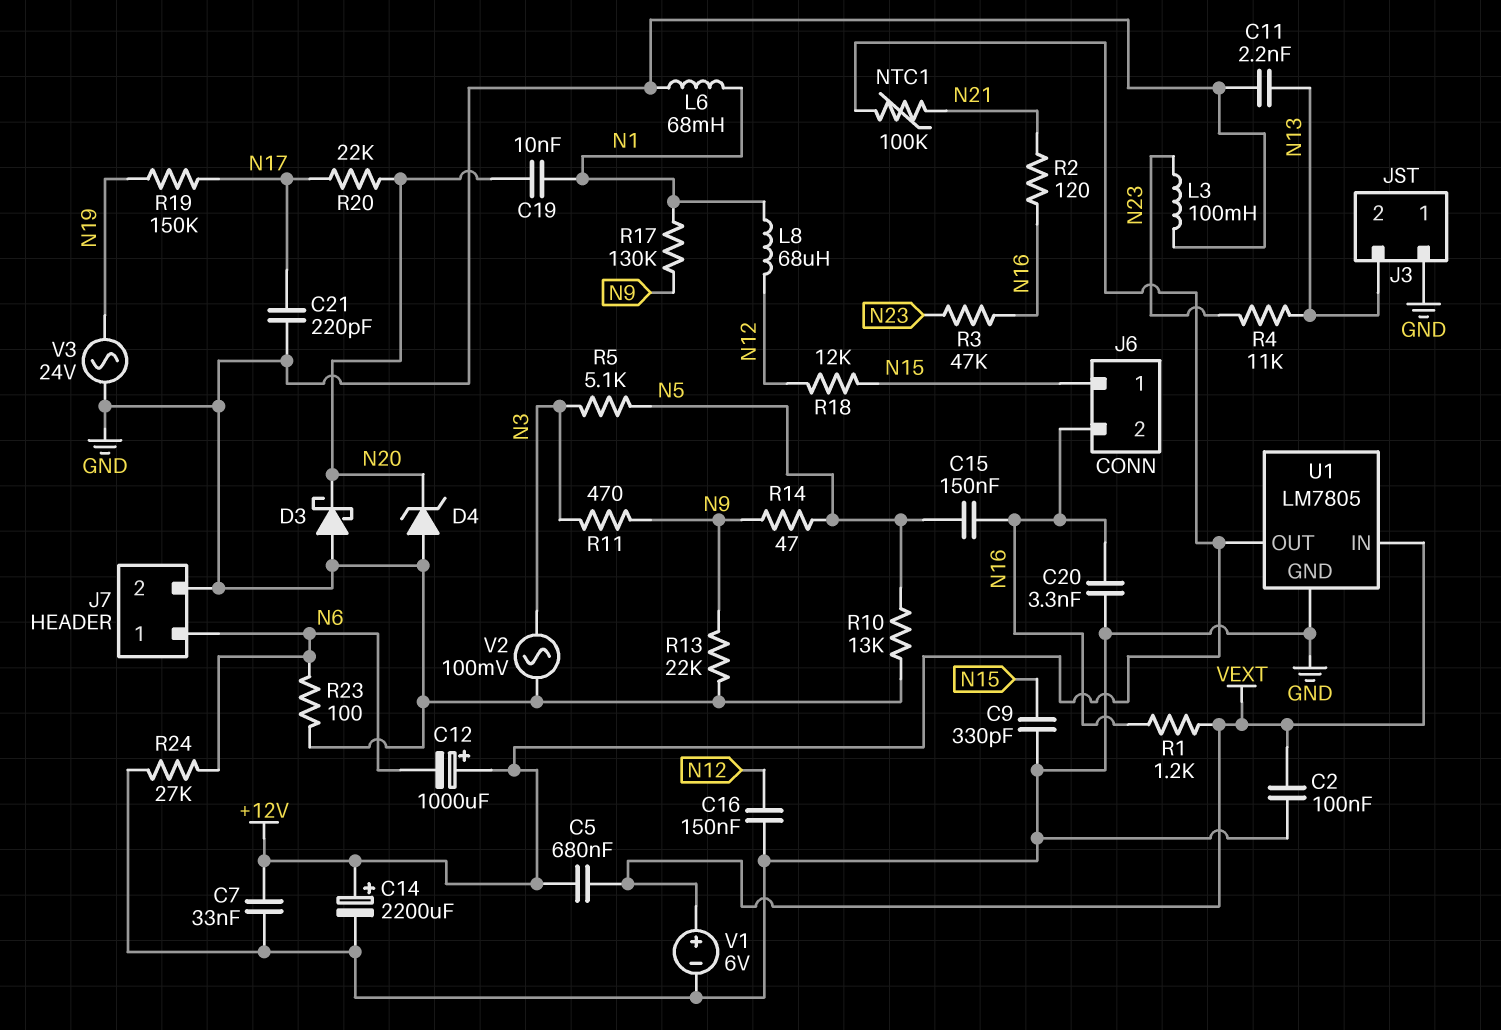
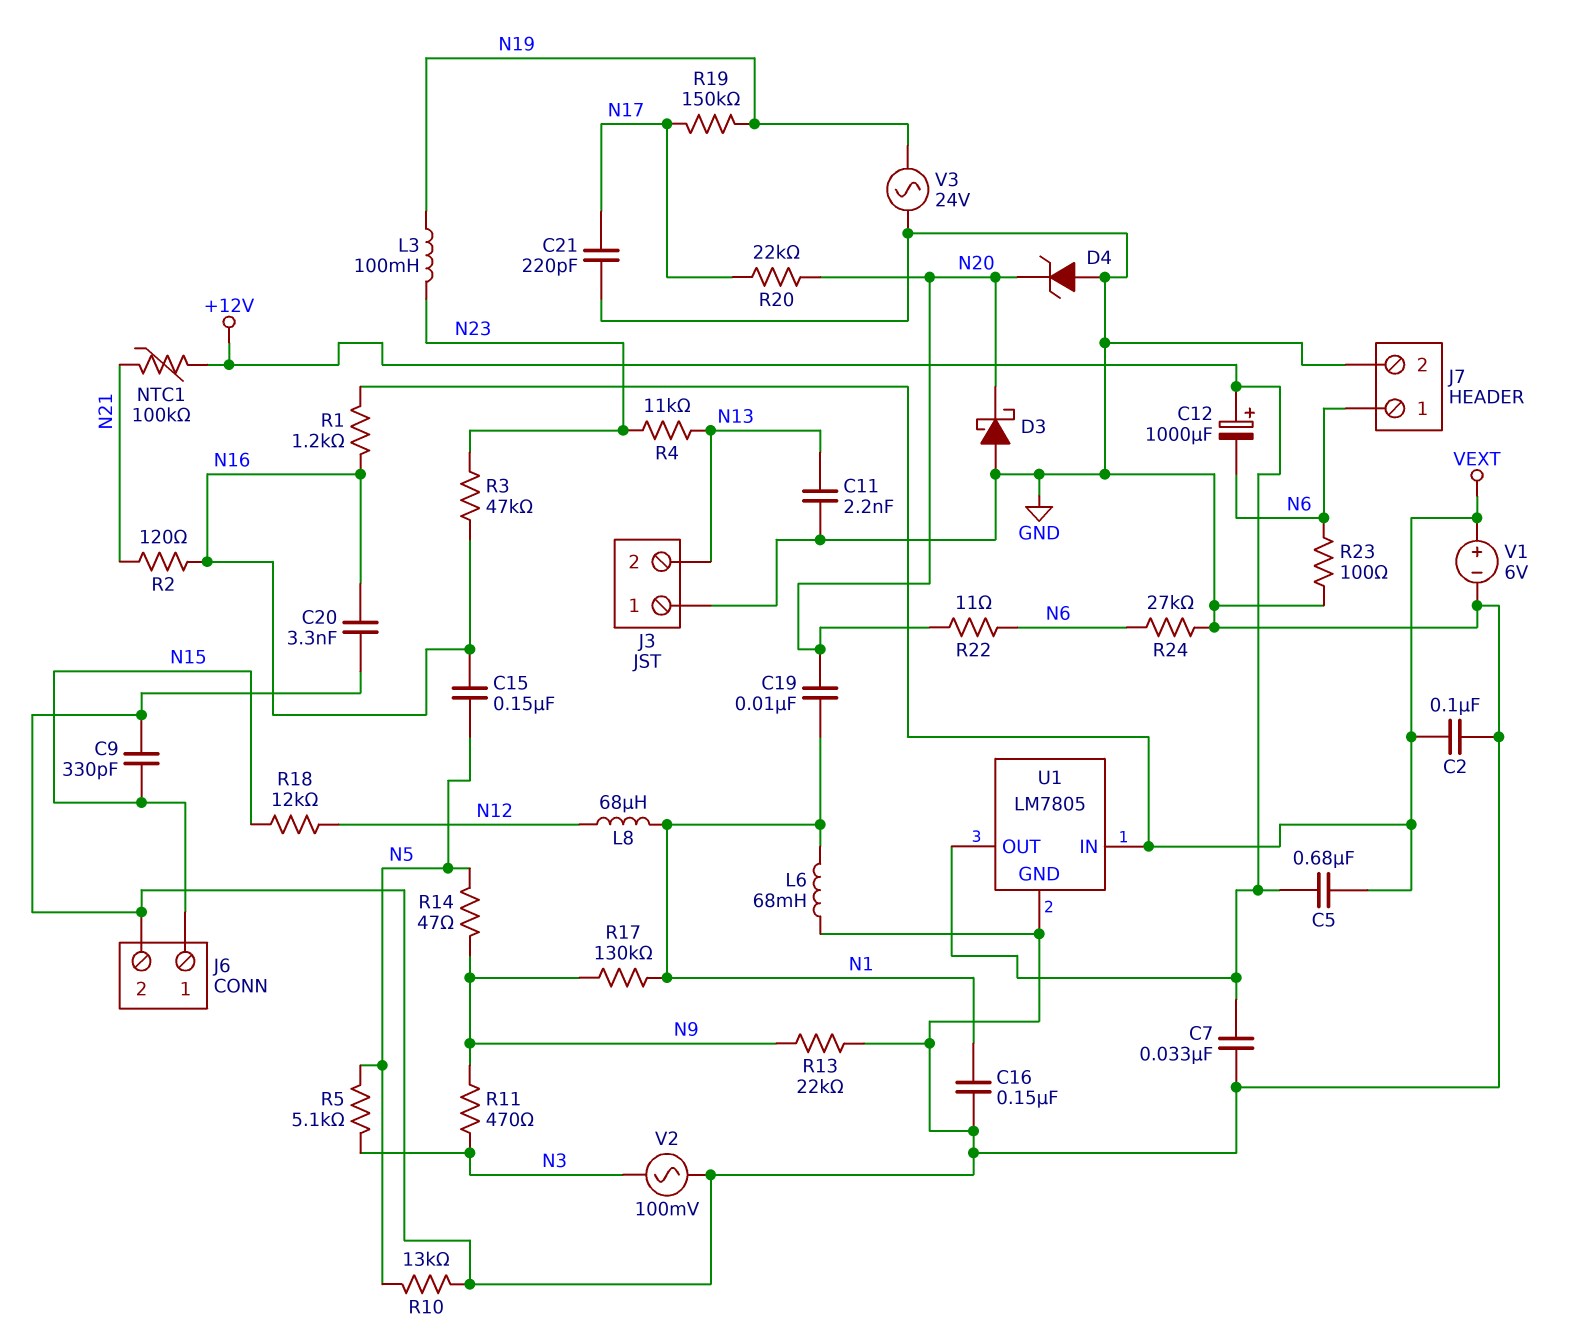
C14: 2200uF (plus +12V, minus GND) -> none
C16: 150nF (GND, N12) -> 150nF (GND, N1)
J6 pin 2: N16 -> GND
L3: 100mH (GND, N23) -> 100mH (N19, N23)
R22: none -> 11 (N6, N20)

